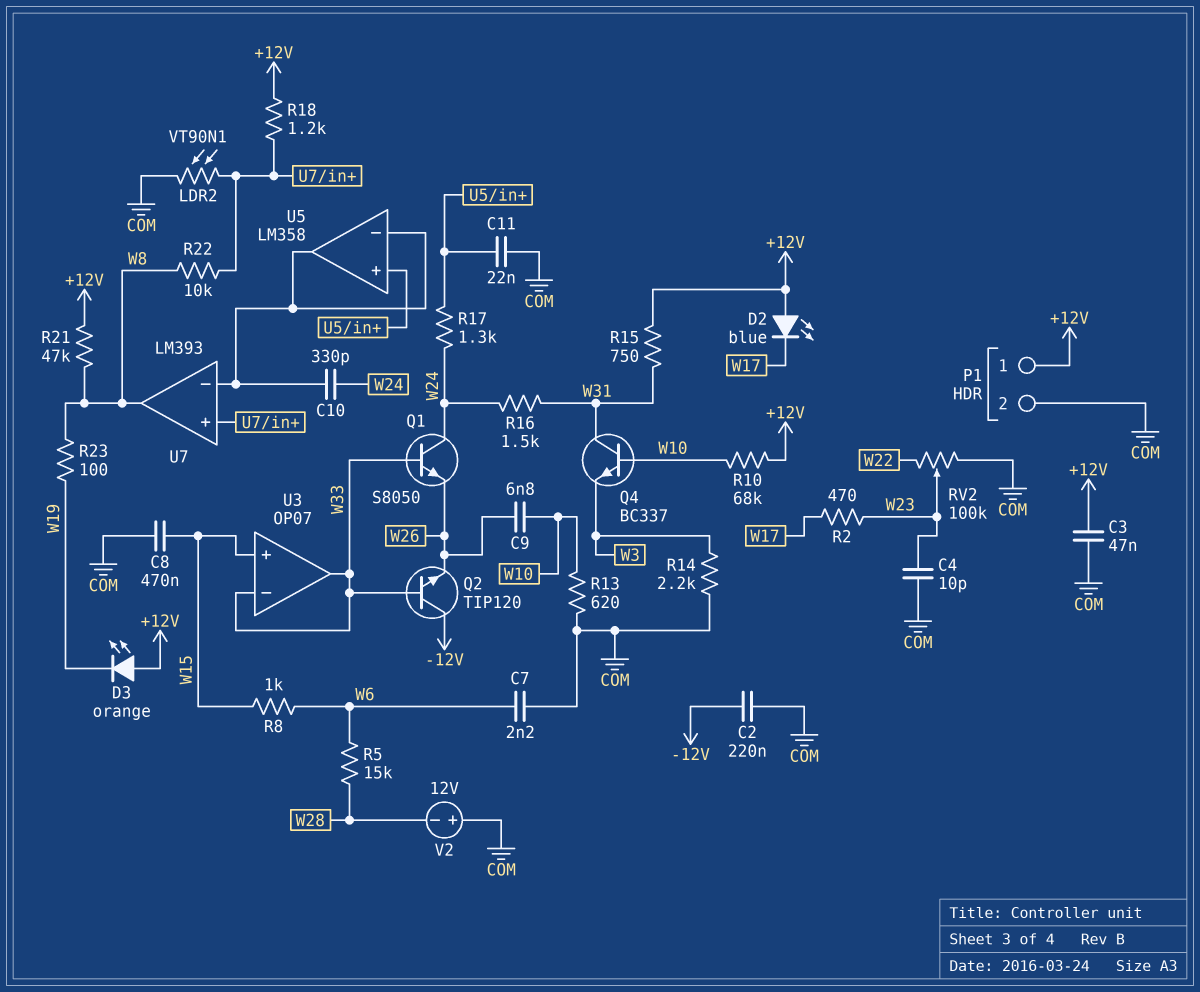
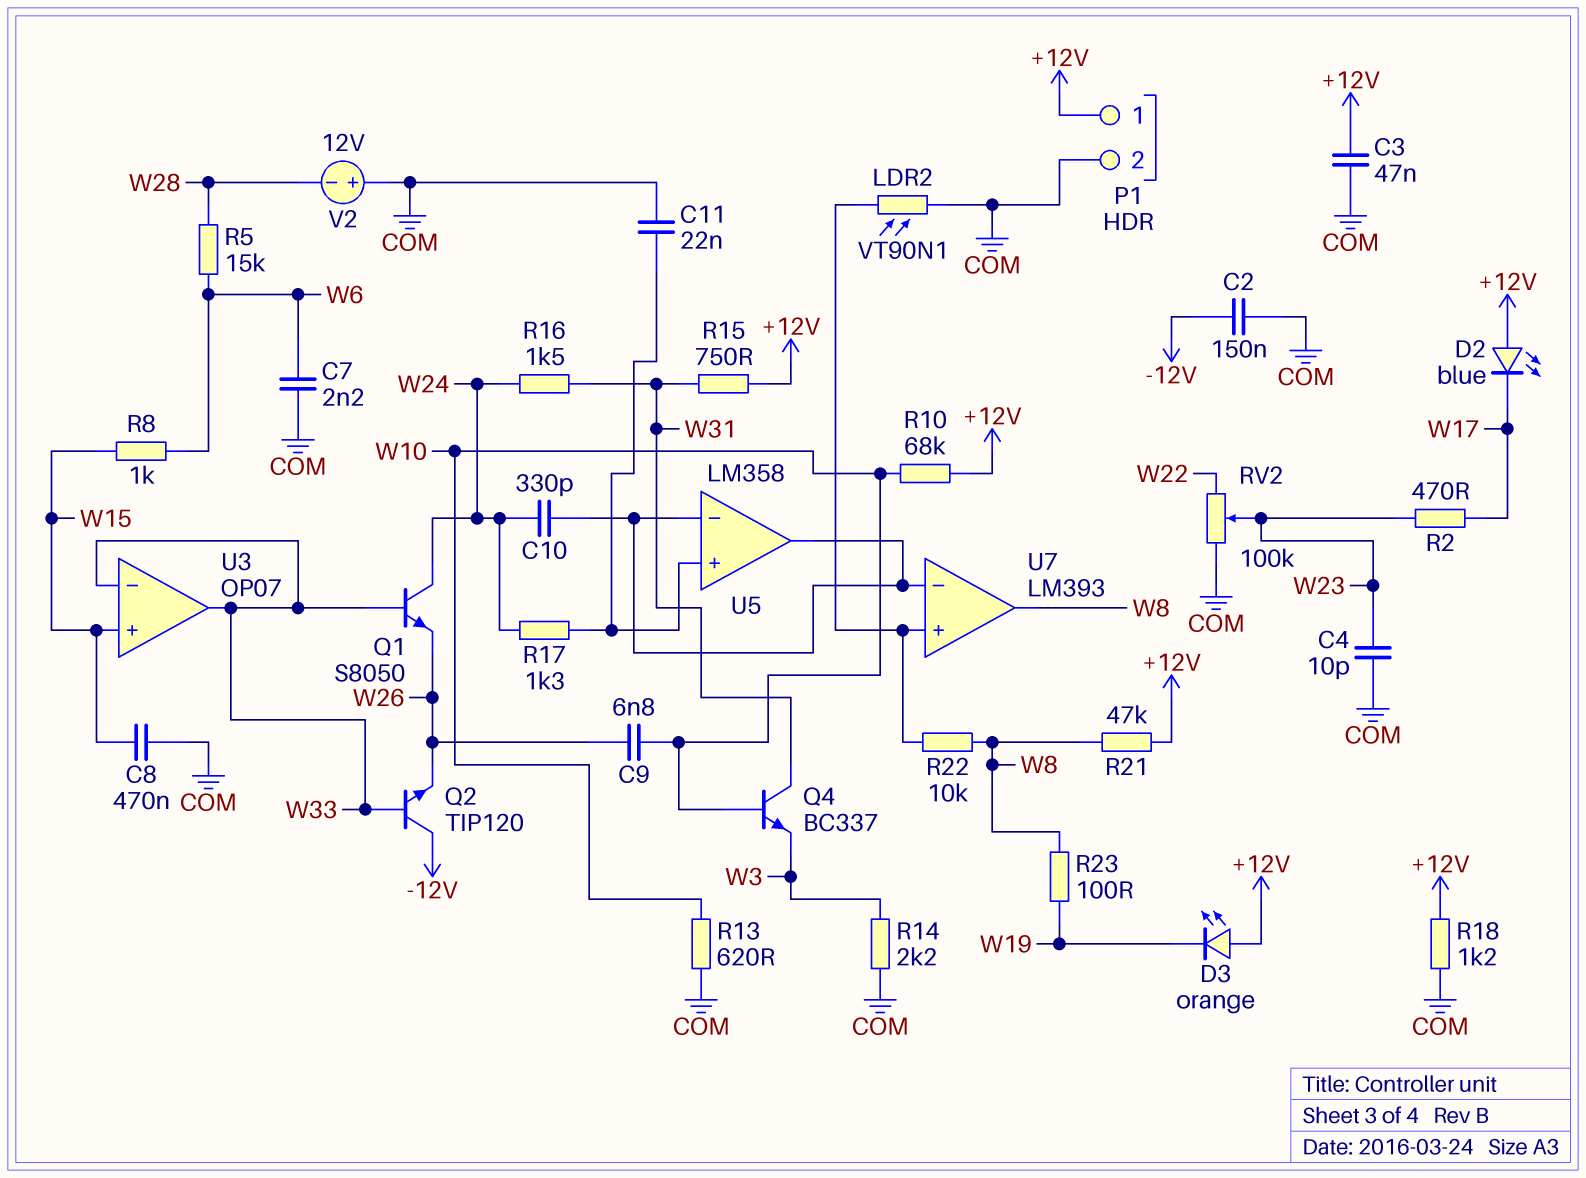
C2: 220nF (-12V, COM) -> 150nF (-12V, COM)
R18: 1.2k (+12V, U7/in+) -> 1.2k (+12V, COM)

